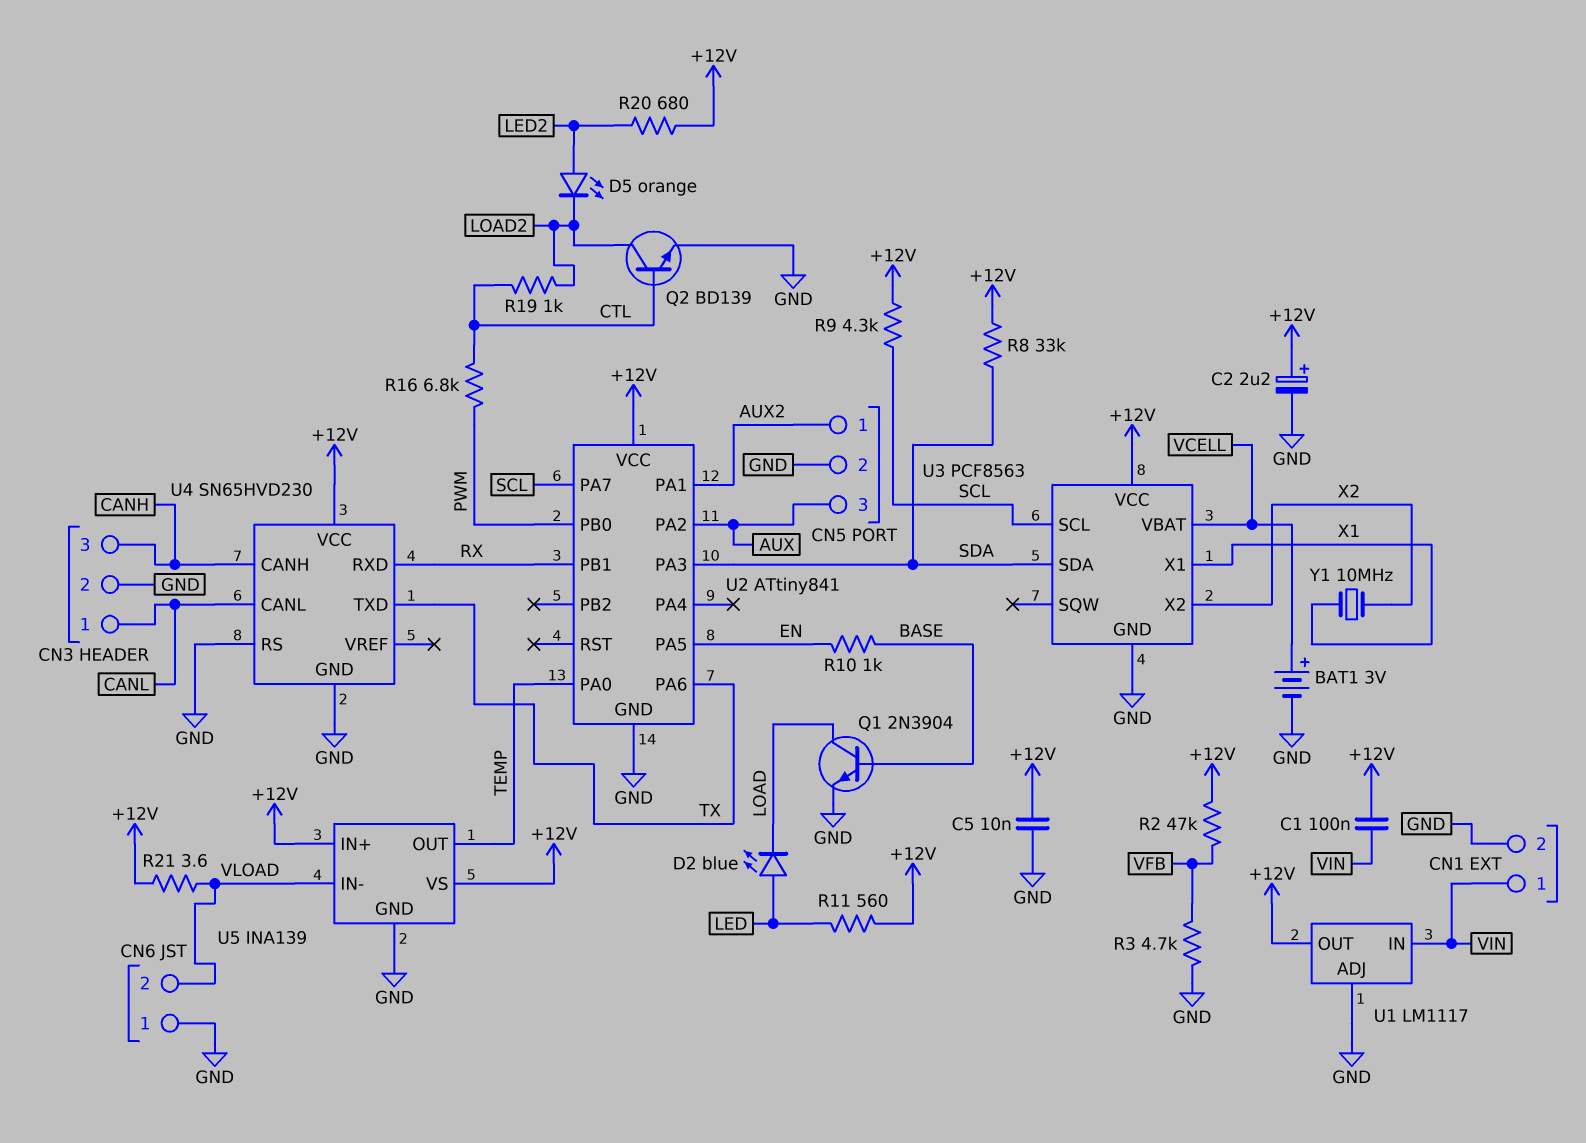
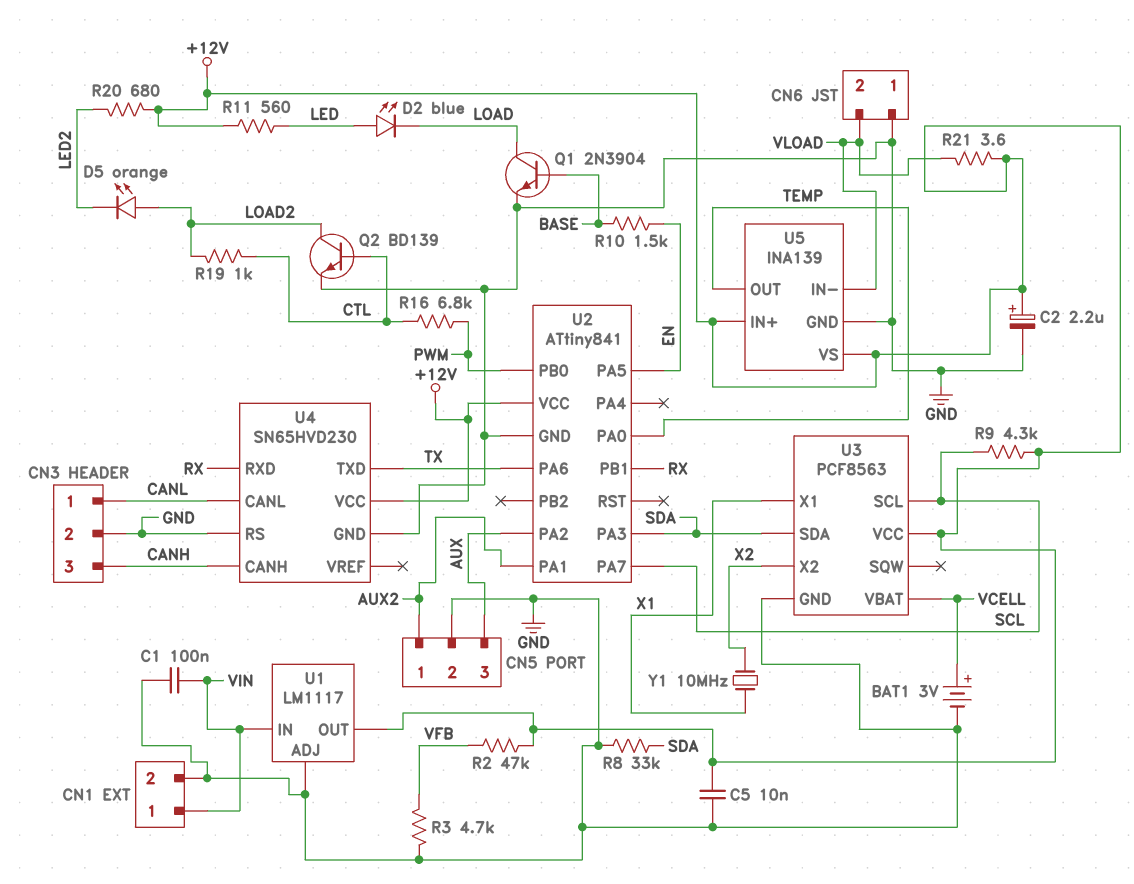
C1: 100nF (+12V, VIN) -> 100nF (GND, VIN)
D5: LED orange (A LED2, K LOAD2) -> LED orange (A LOAD2, K LED2)
R8: 33k (+12V, SDA) -> 33k (GND, SDA)
R10: 1k (BASE, EN) -> 1.5k (BASE, EN)

